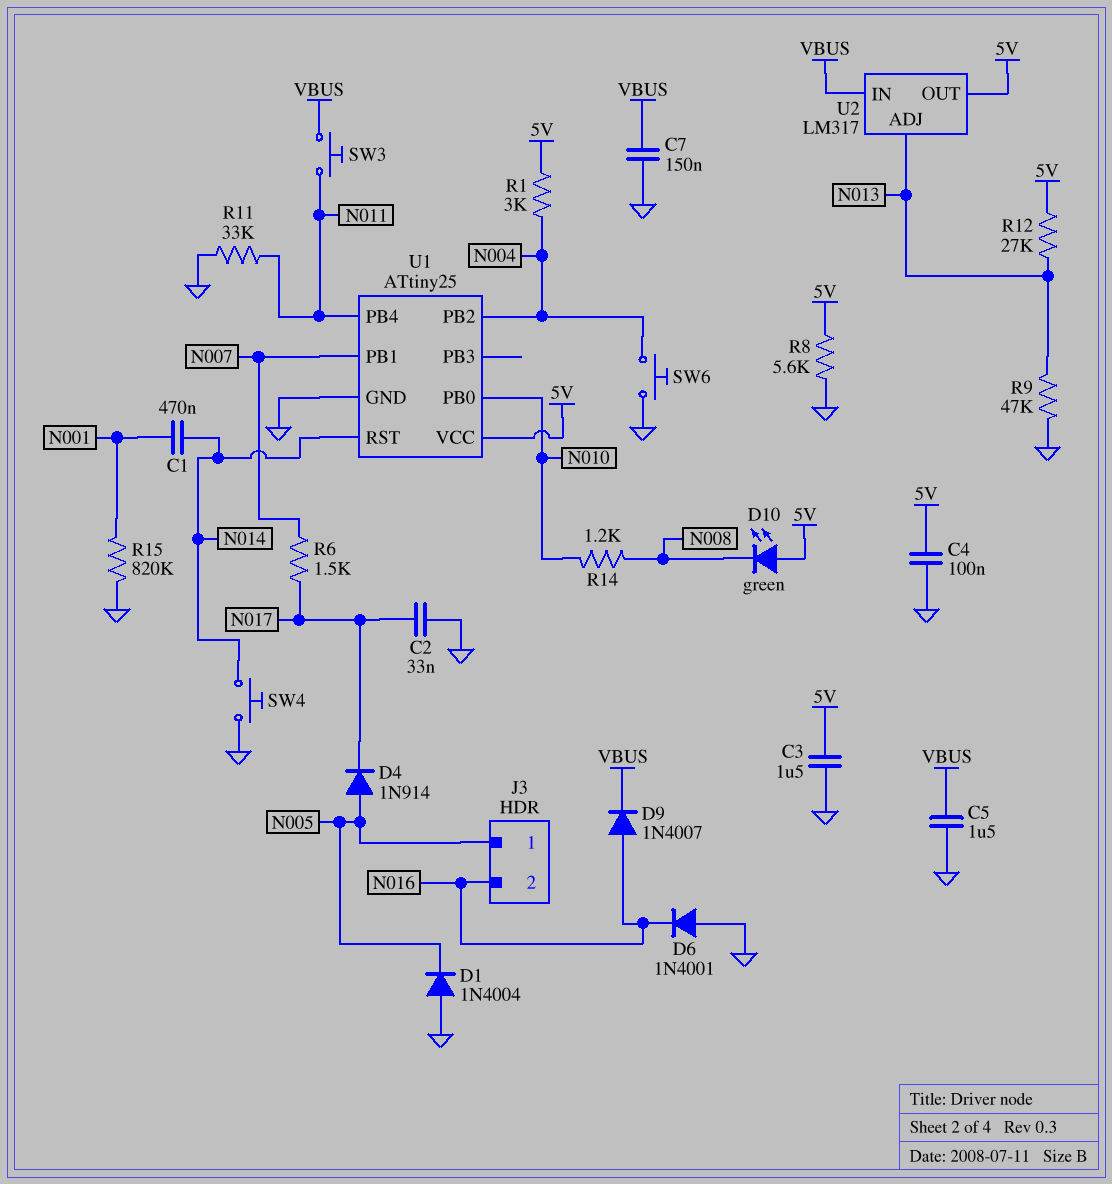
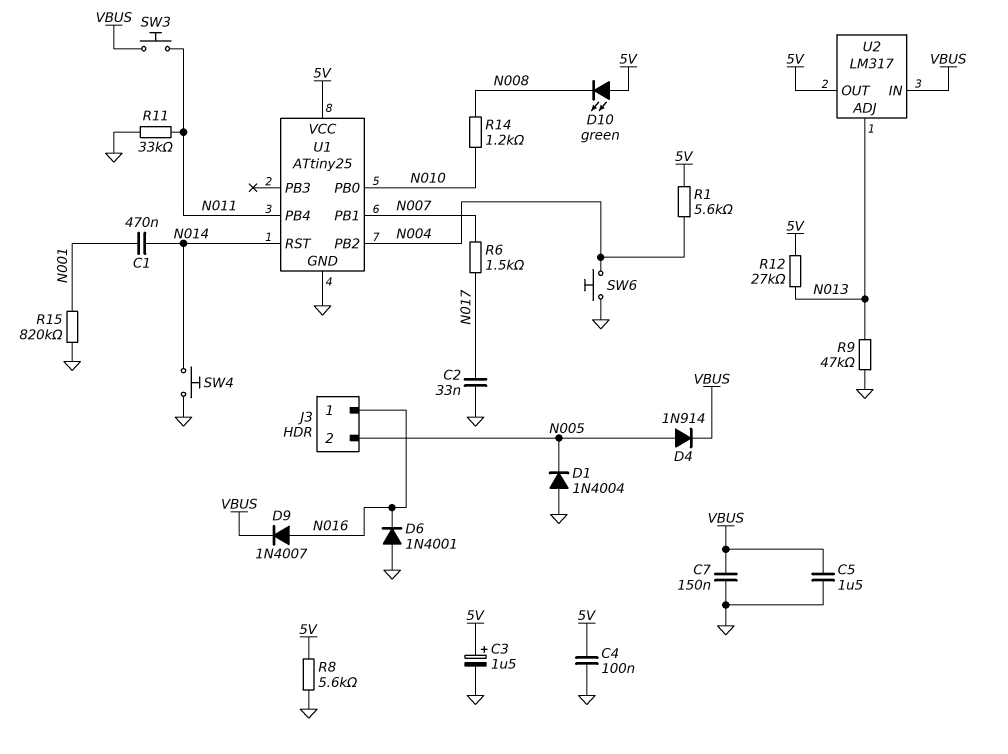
C3: 1.5uF (5V, GND) -> 1.5uF (plus 5V, minus GND)
D4: diode 1N914 (A N005, K N017) -> diode 1N914 (A N005, K VBUS)
J3 pin 1: N005 -> N016
J3 pin 2: N016 -> N005
R1: 3k (5V, N004) -> 5.6k (5V, N004)

